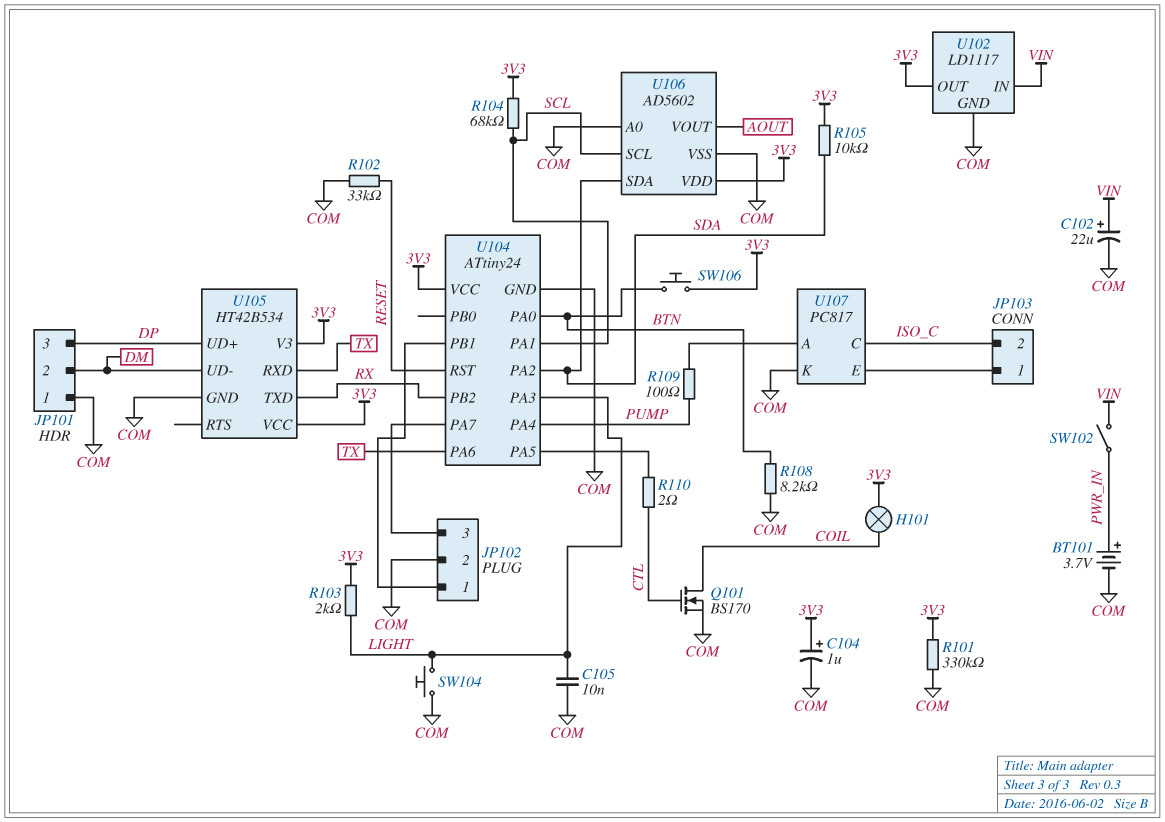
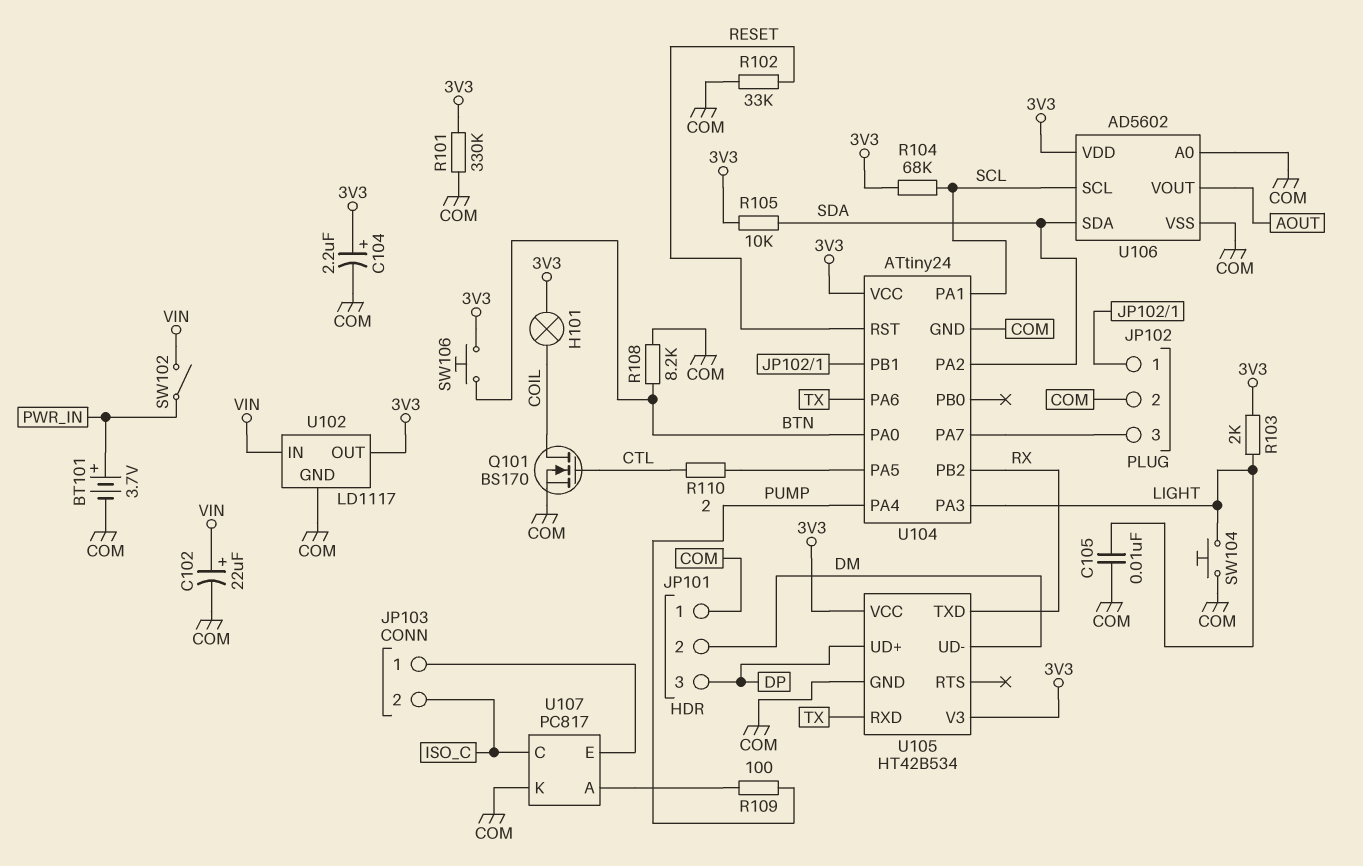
C104: 1uF (plus 3V3, minus COM) -> 2.2uF (plus 3V3, minus COM)

